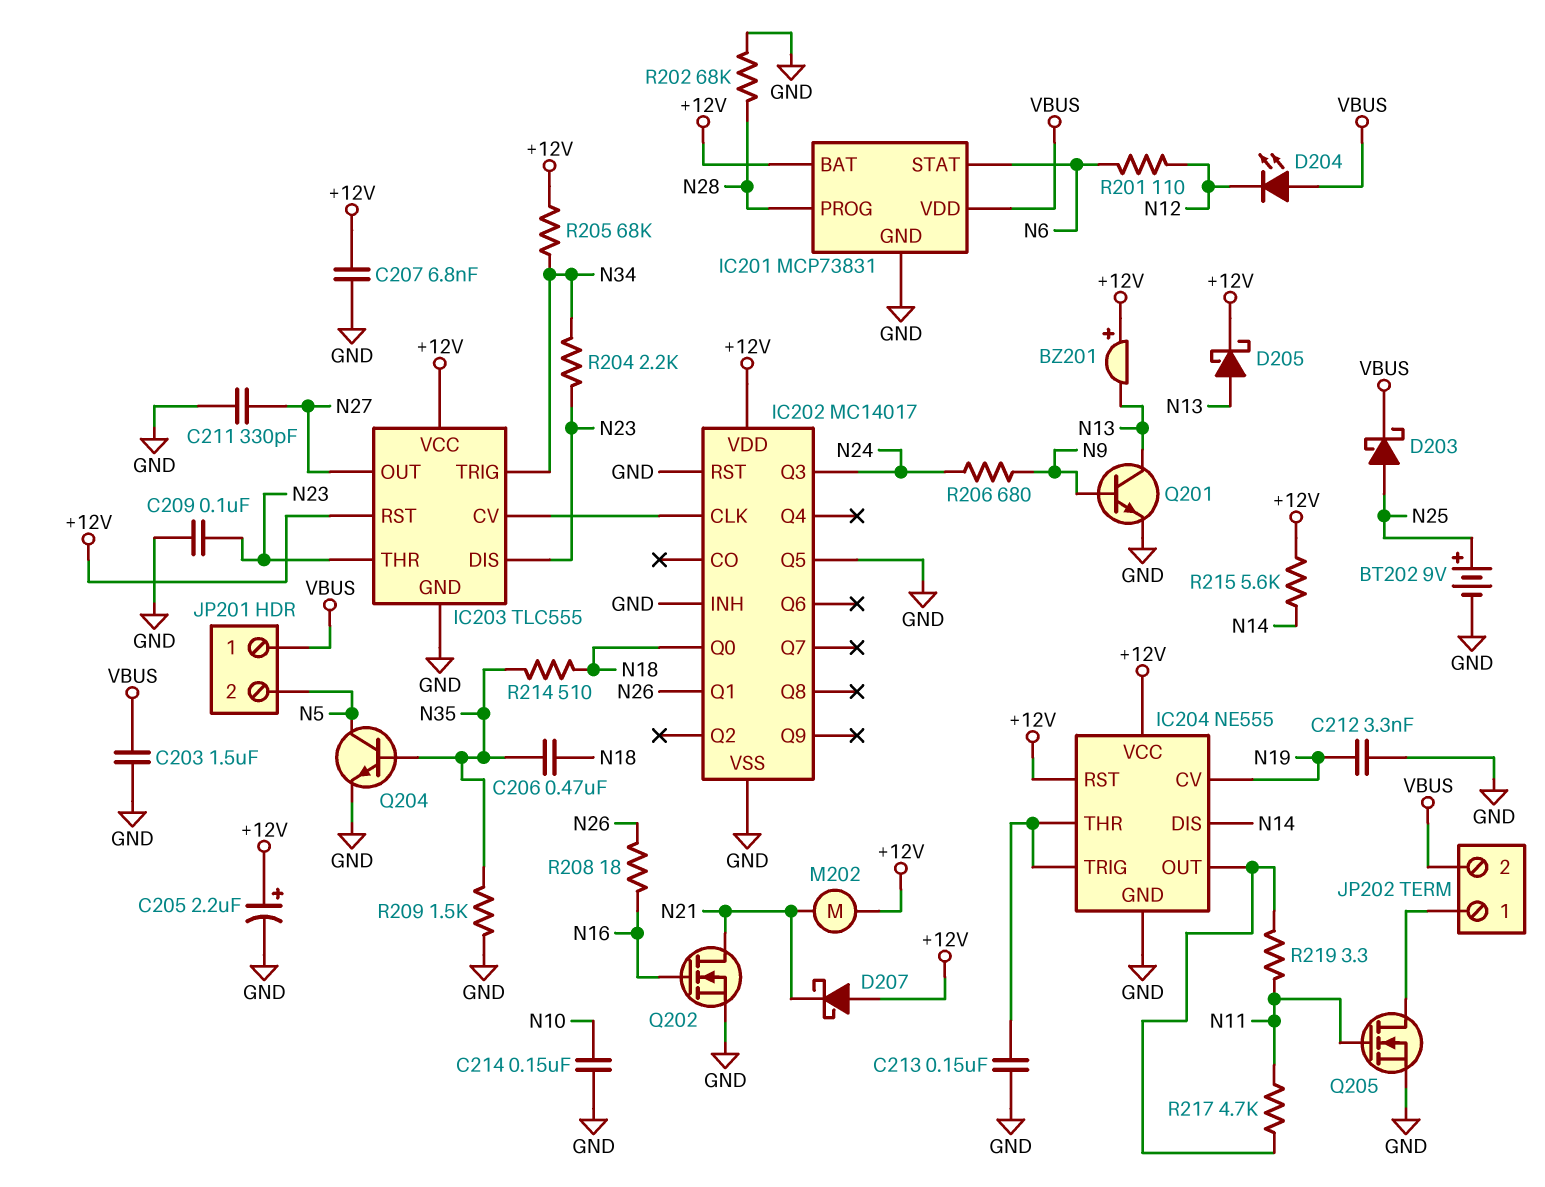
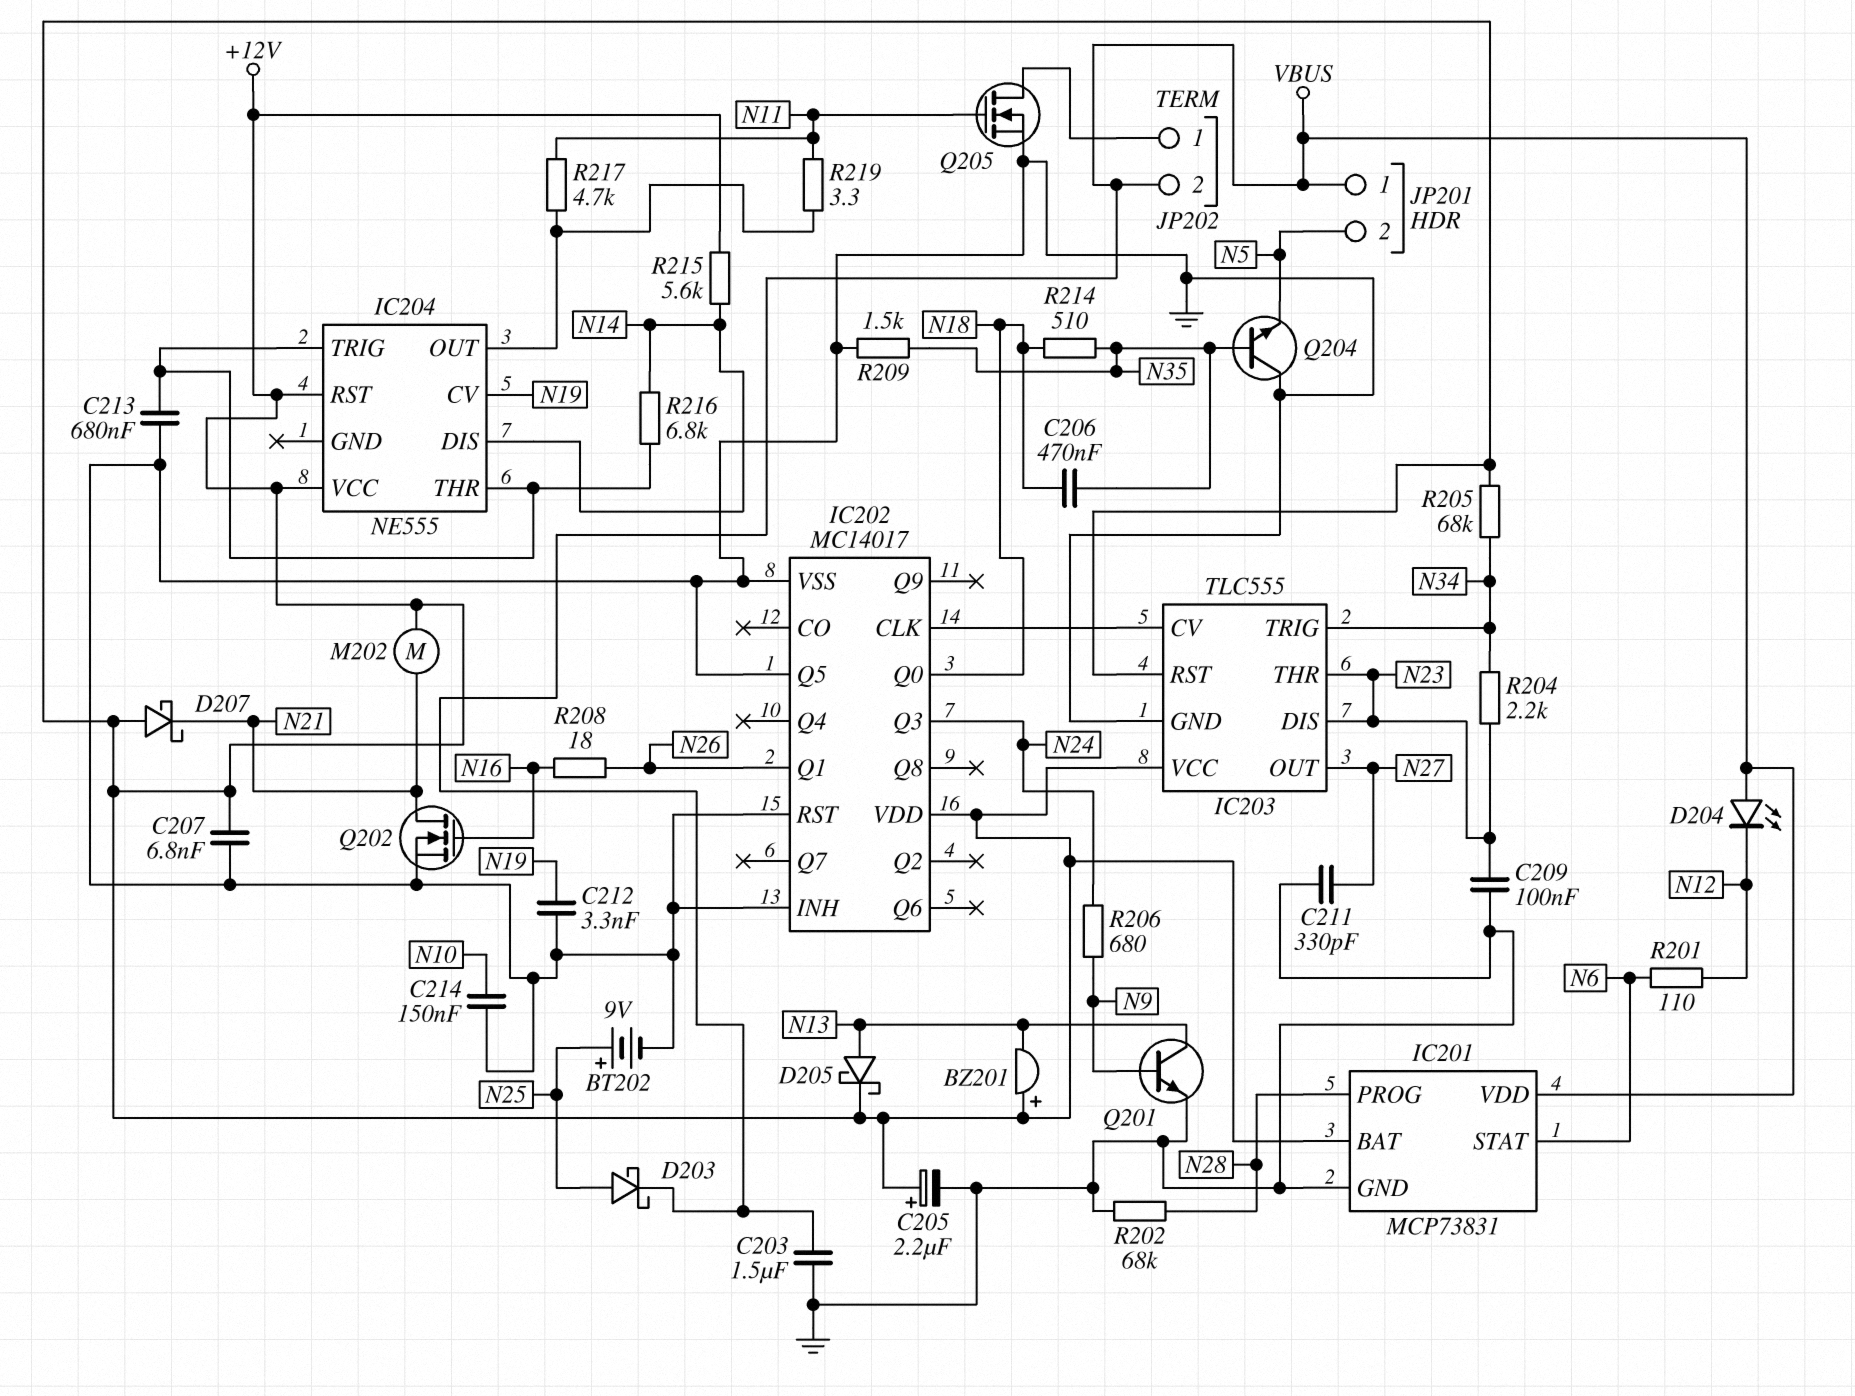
C213: 150nF (GND, IC204/THR) -> 680nF (GND, IC204/THR)
IC204 pin GND: GND -> none
Q204: NPN (B N35, C N5, E GND) -> NPN (B N35, C GND, E N5)
R216: none -> 6.8k (IC204/THR, N14)

